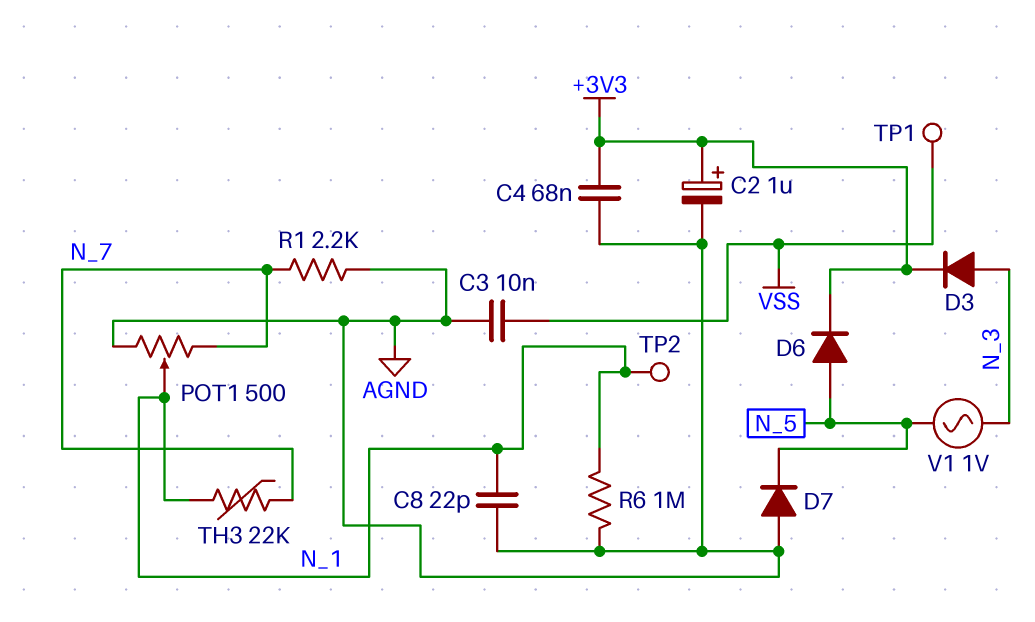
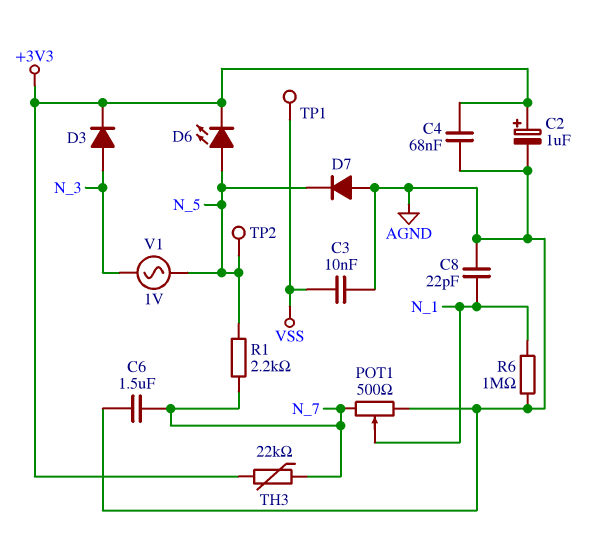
C6: none -> 1.5uF (AGND, N_7)
D6: diode (A N_5, K +3V3) -> LED (A N_5, K +3V3)
R1: 2.2k (AGND, N_7) -> 2.2k (N_5, N_7)
TH3: 22k (N_1, N_7) -> 22k (+3V3, N_7)
TP2: test point (N_1) -> test point (N_5)

